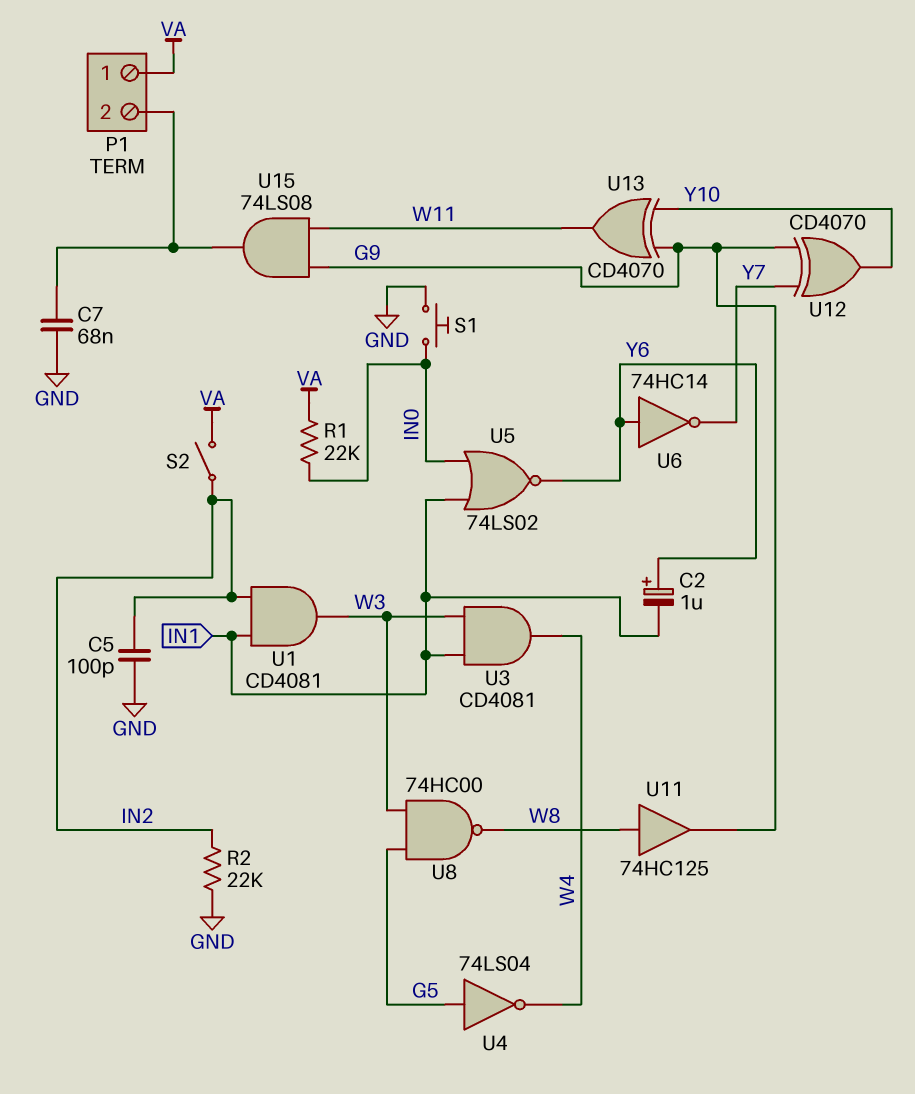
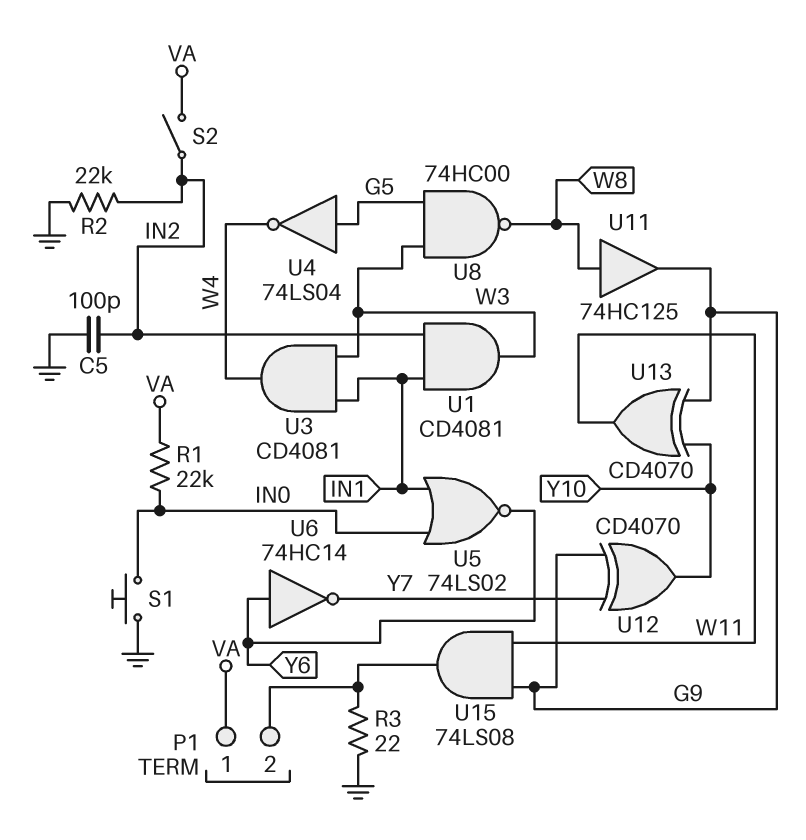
C2: 1uF (plus Y6, minus IN1) -> none
C7: 68nF (GND, P1/2) -> none
R3: none -> 22 (GND, P1/2)

